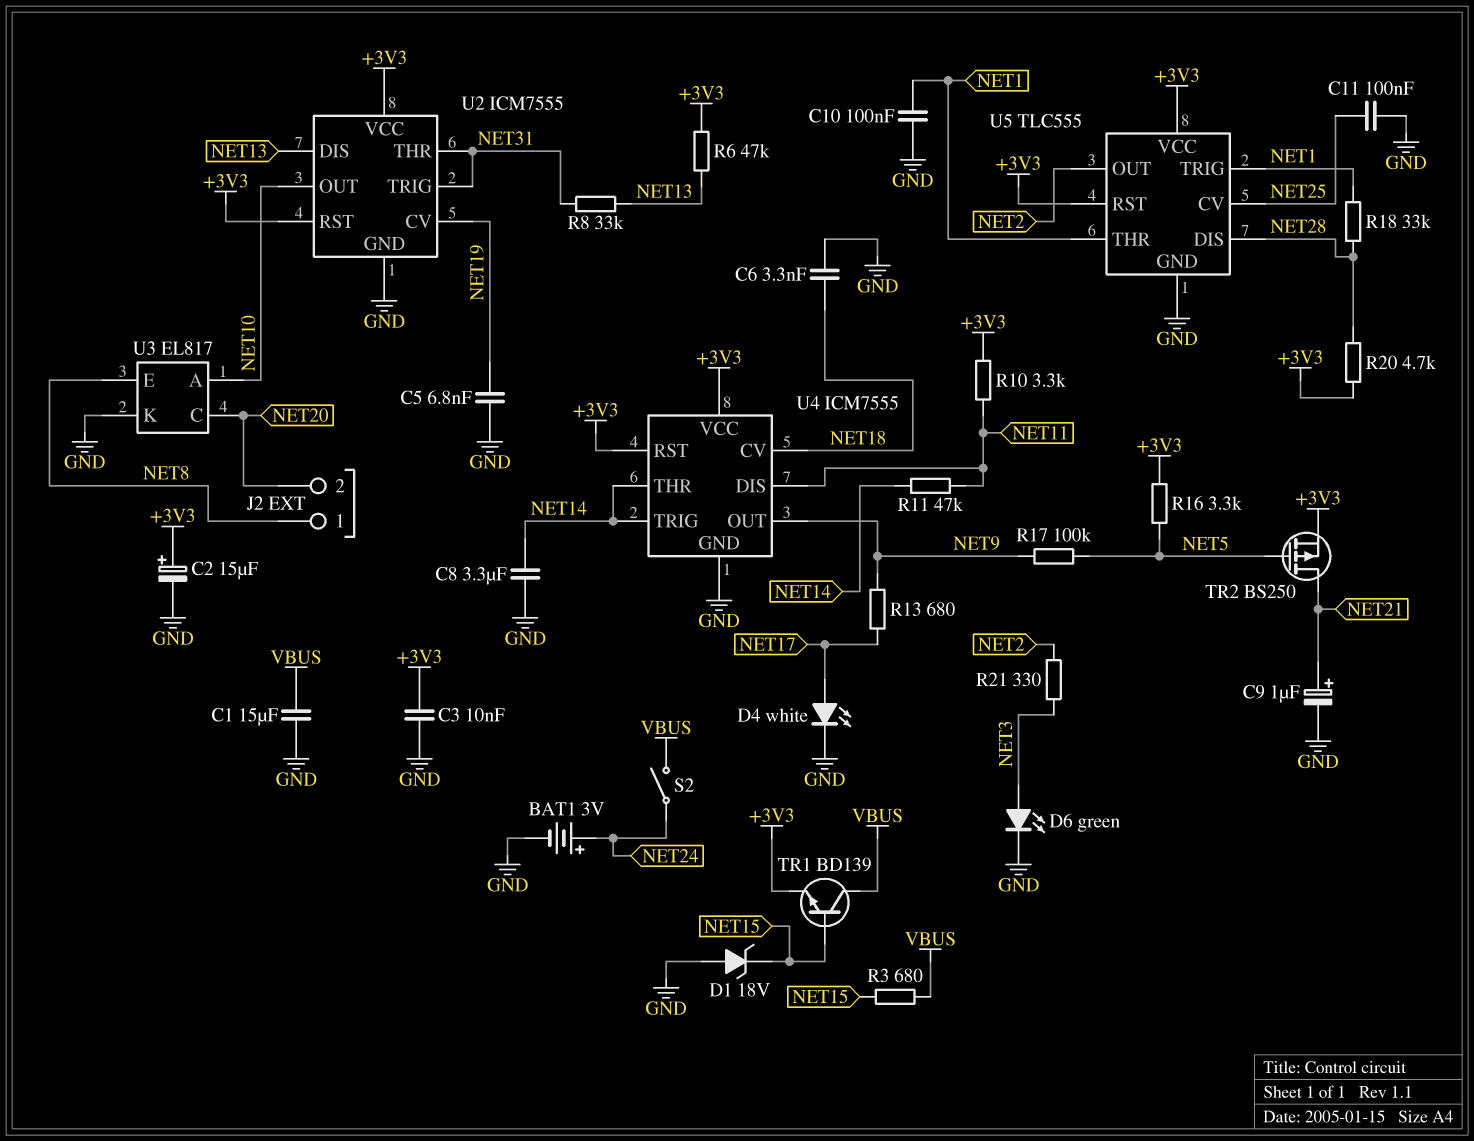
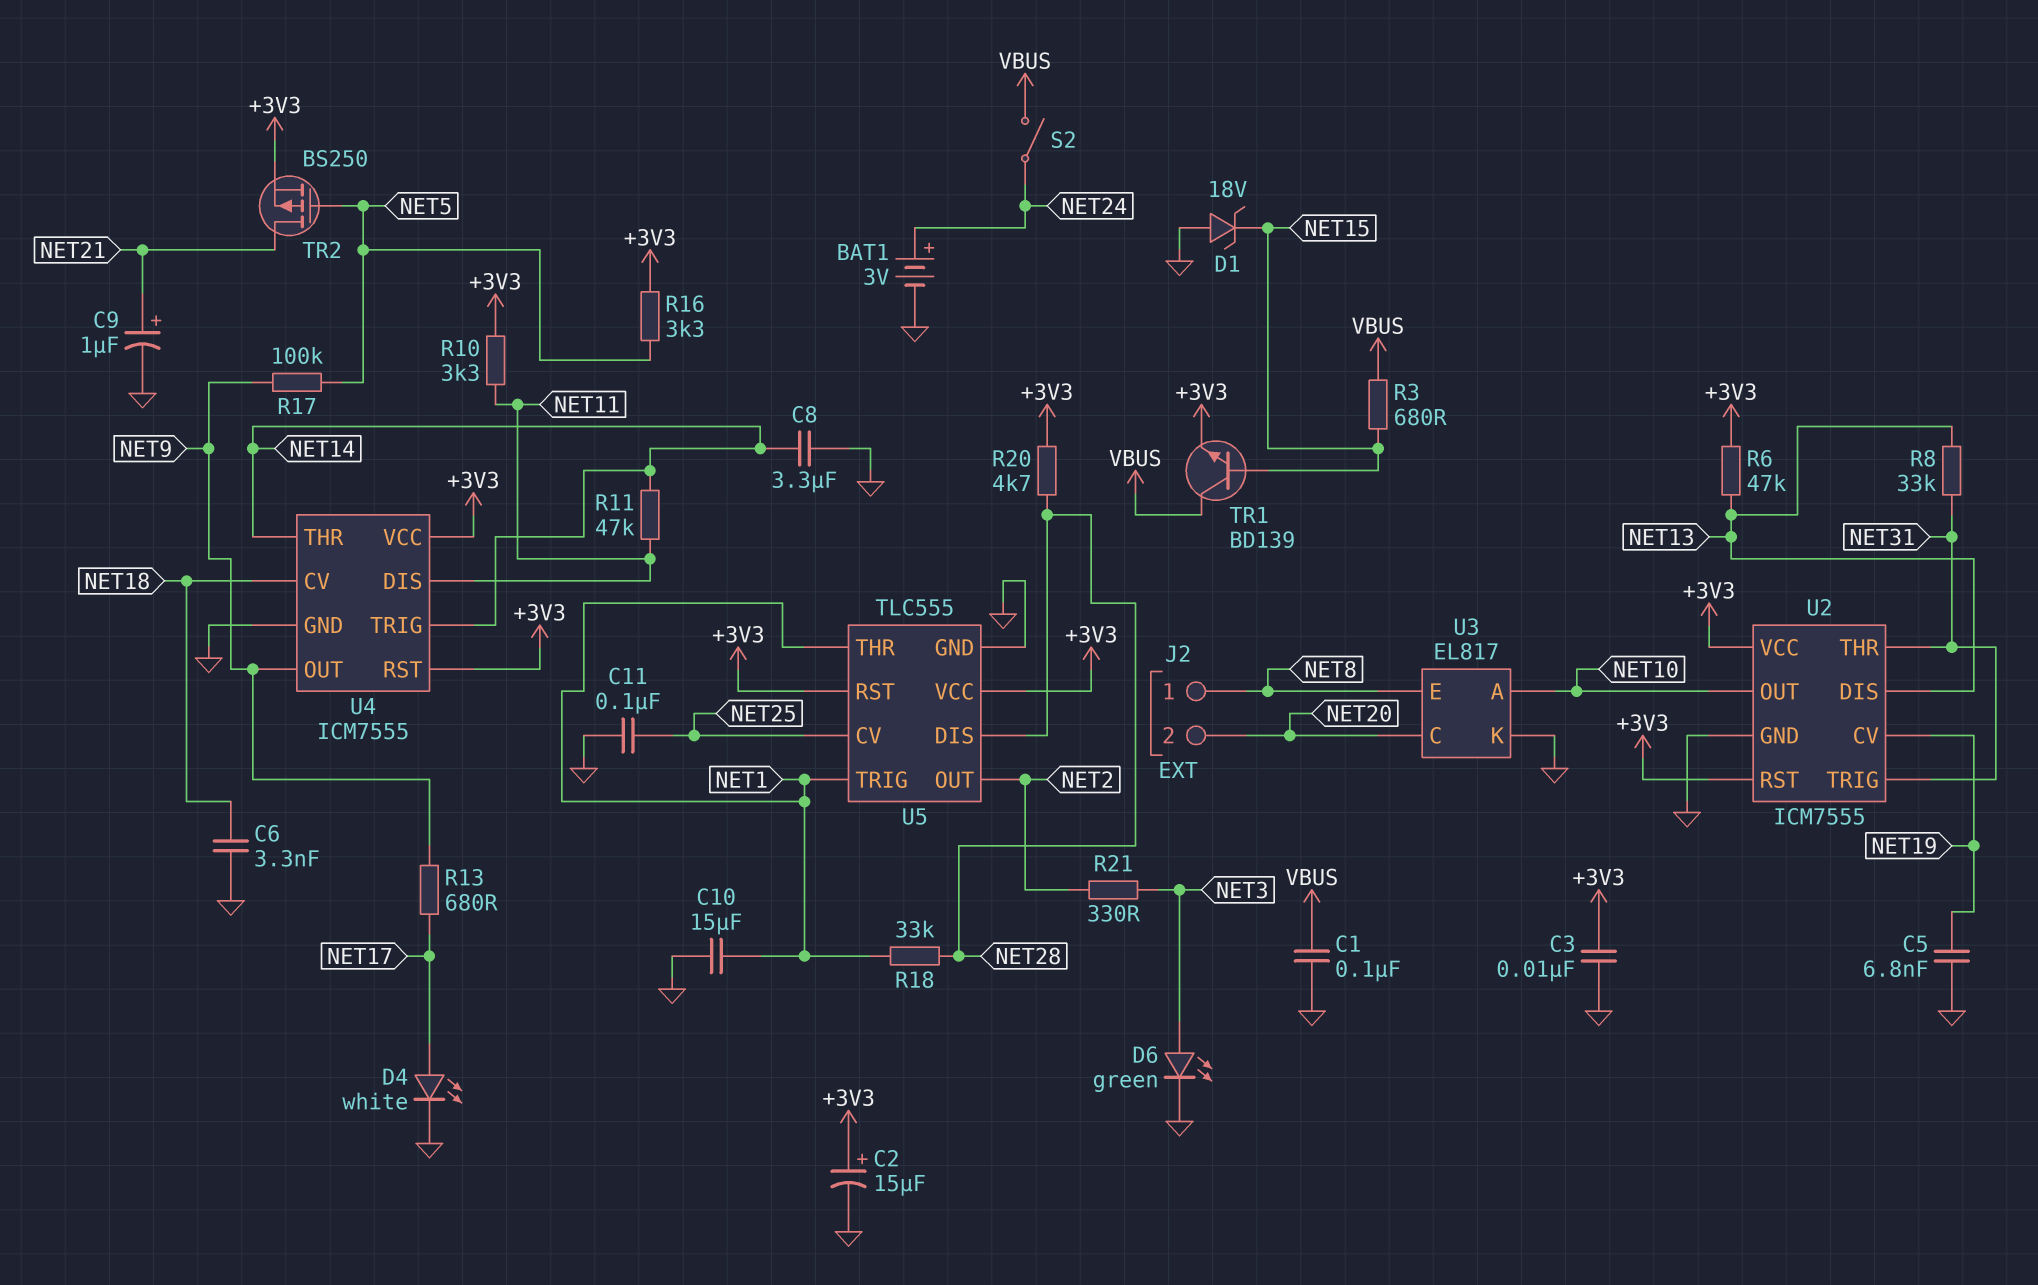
C1: 15uF (GND, VBUS) -> 100nF (GND, VBUS)
C10: 100nF (GND, NET1) -> 15uF (GND, NET1)

